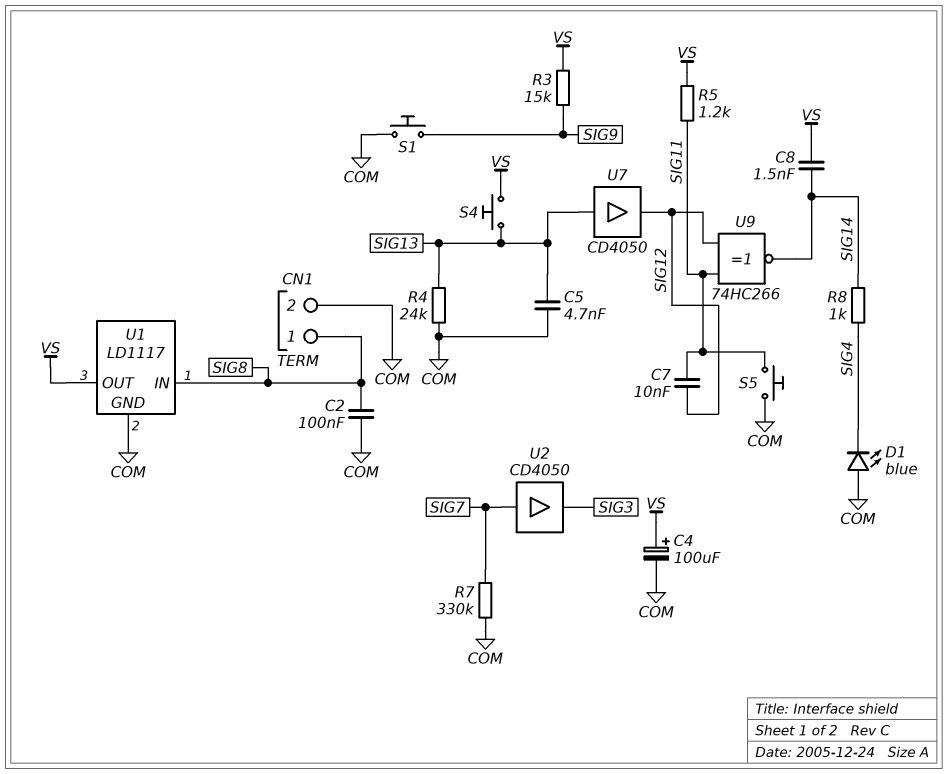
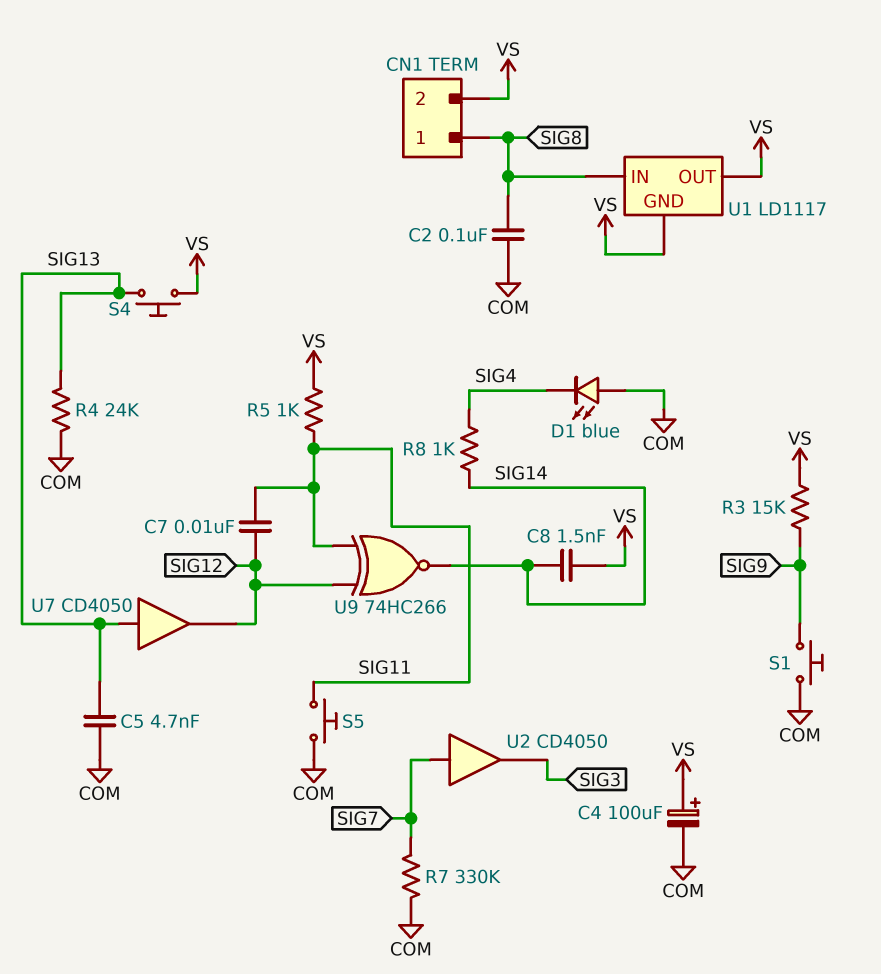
CN1 pin 2: COM -> VS
R5: 1.2k (SIG11, VS) -> 1k (SIG11, VS)
U1 pin GND: COM -> VS

